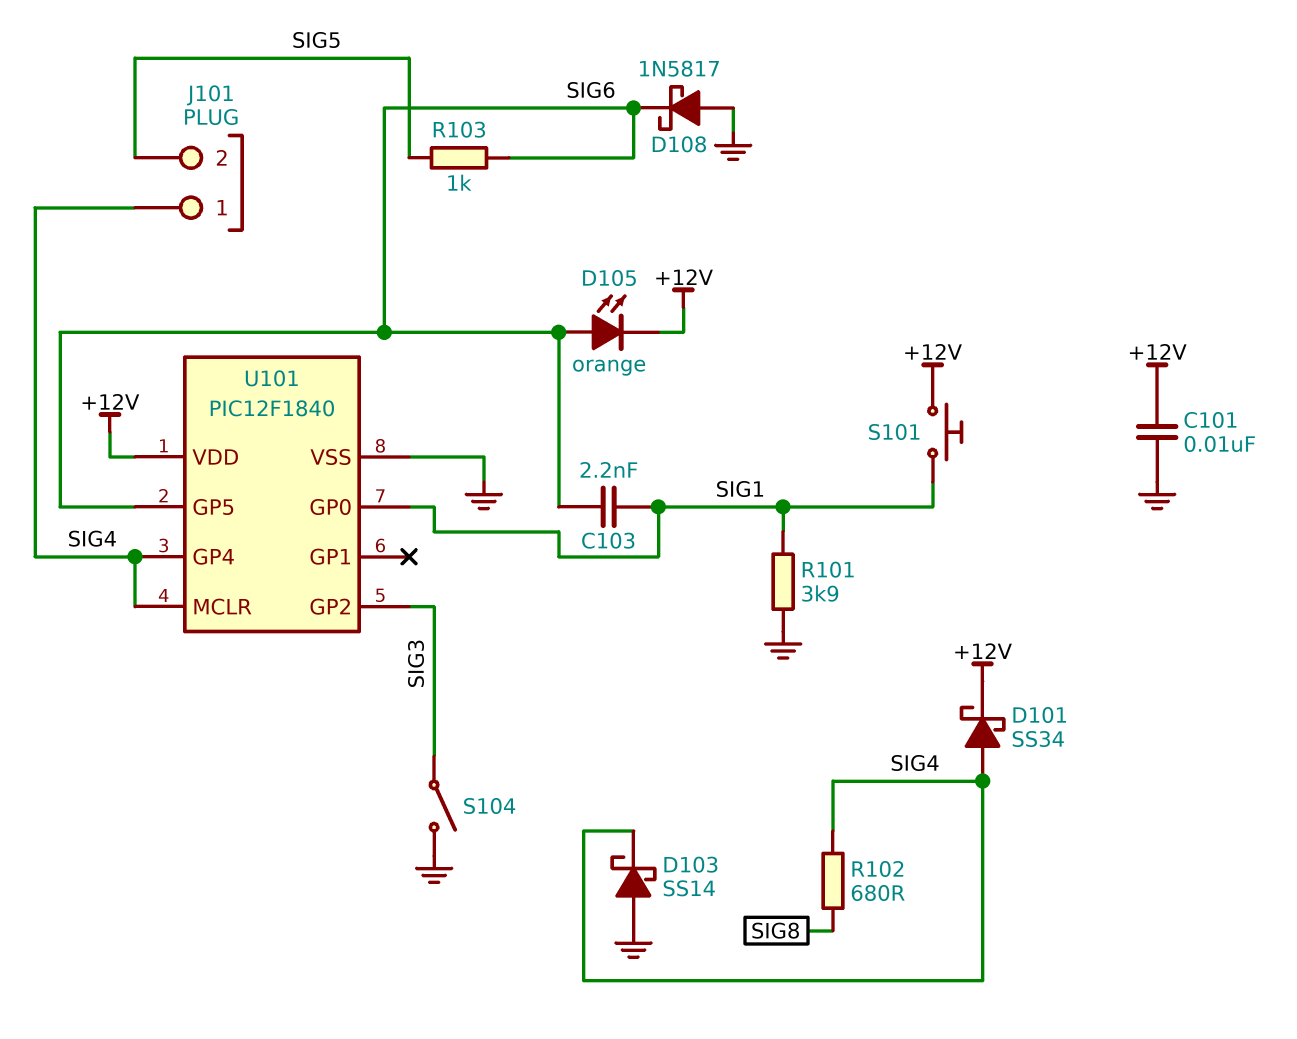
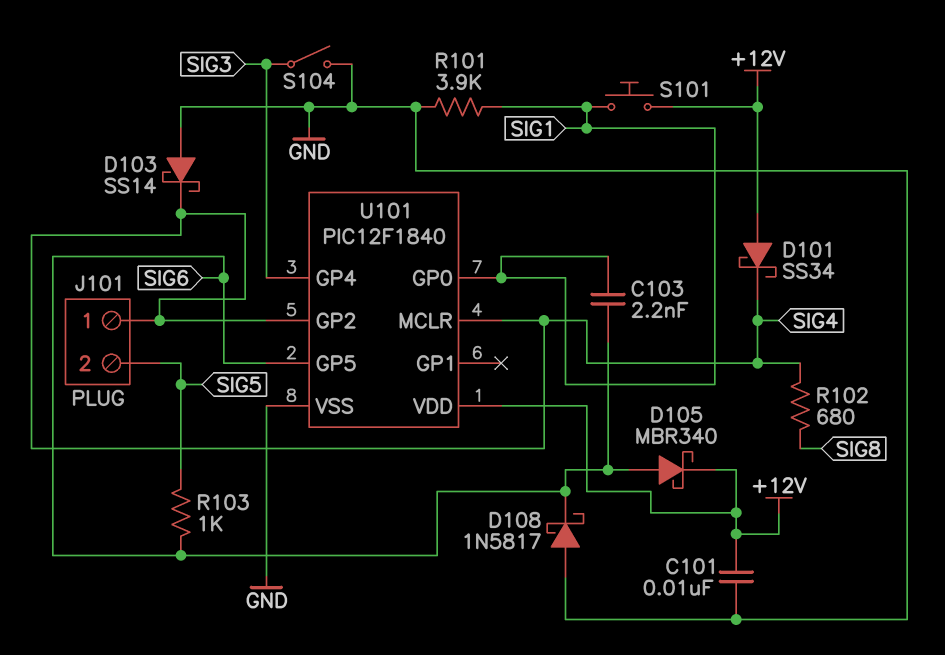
D101: schottky SS34 (A SIG4, K +12V) -> schottky SS34 (A +12V, K SIG4)
D105: LED orange (A SIG6, K +12V) -> schottky MBR340 (A SIG6, K +12V)
U101 pin GP2: SIG3 -> SIG4
U101 pin GP4: SIG4 -> SIG3

